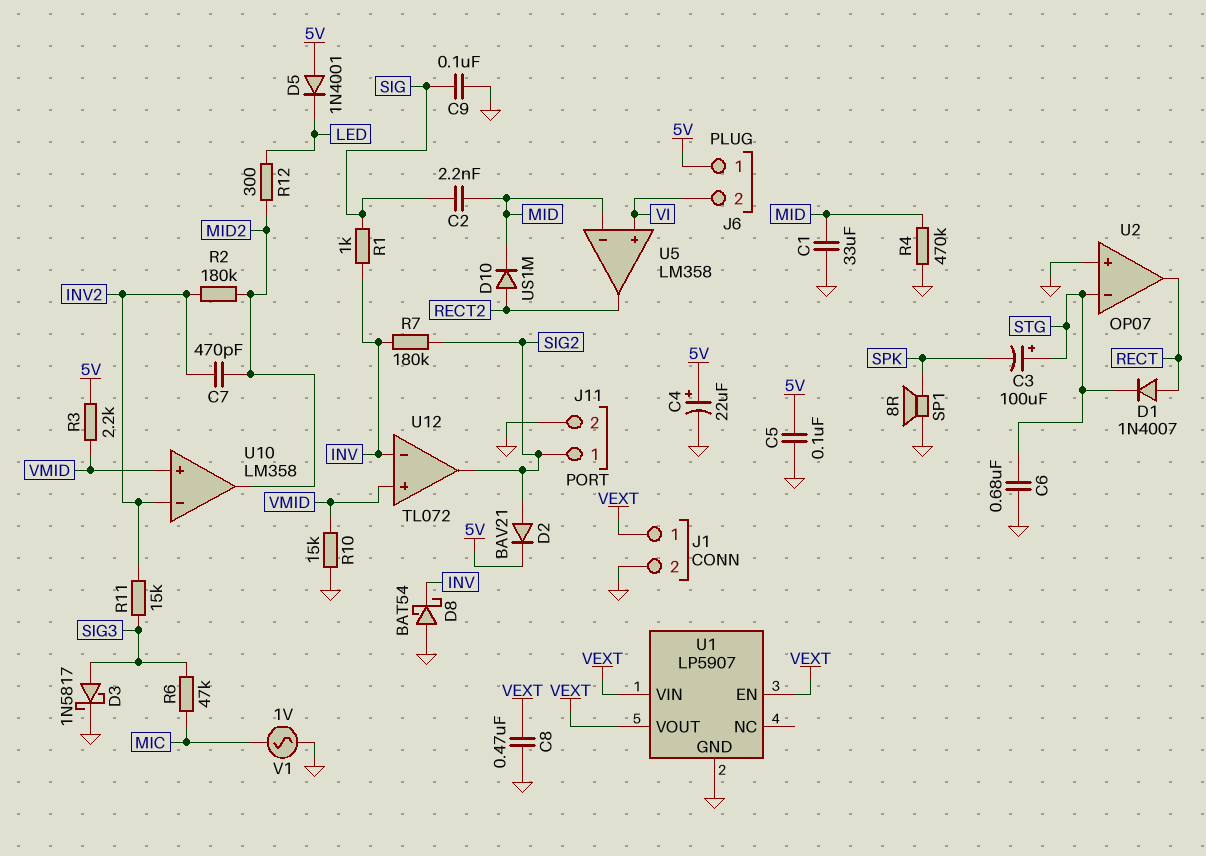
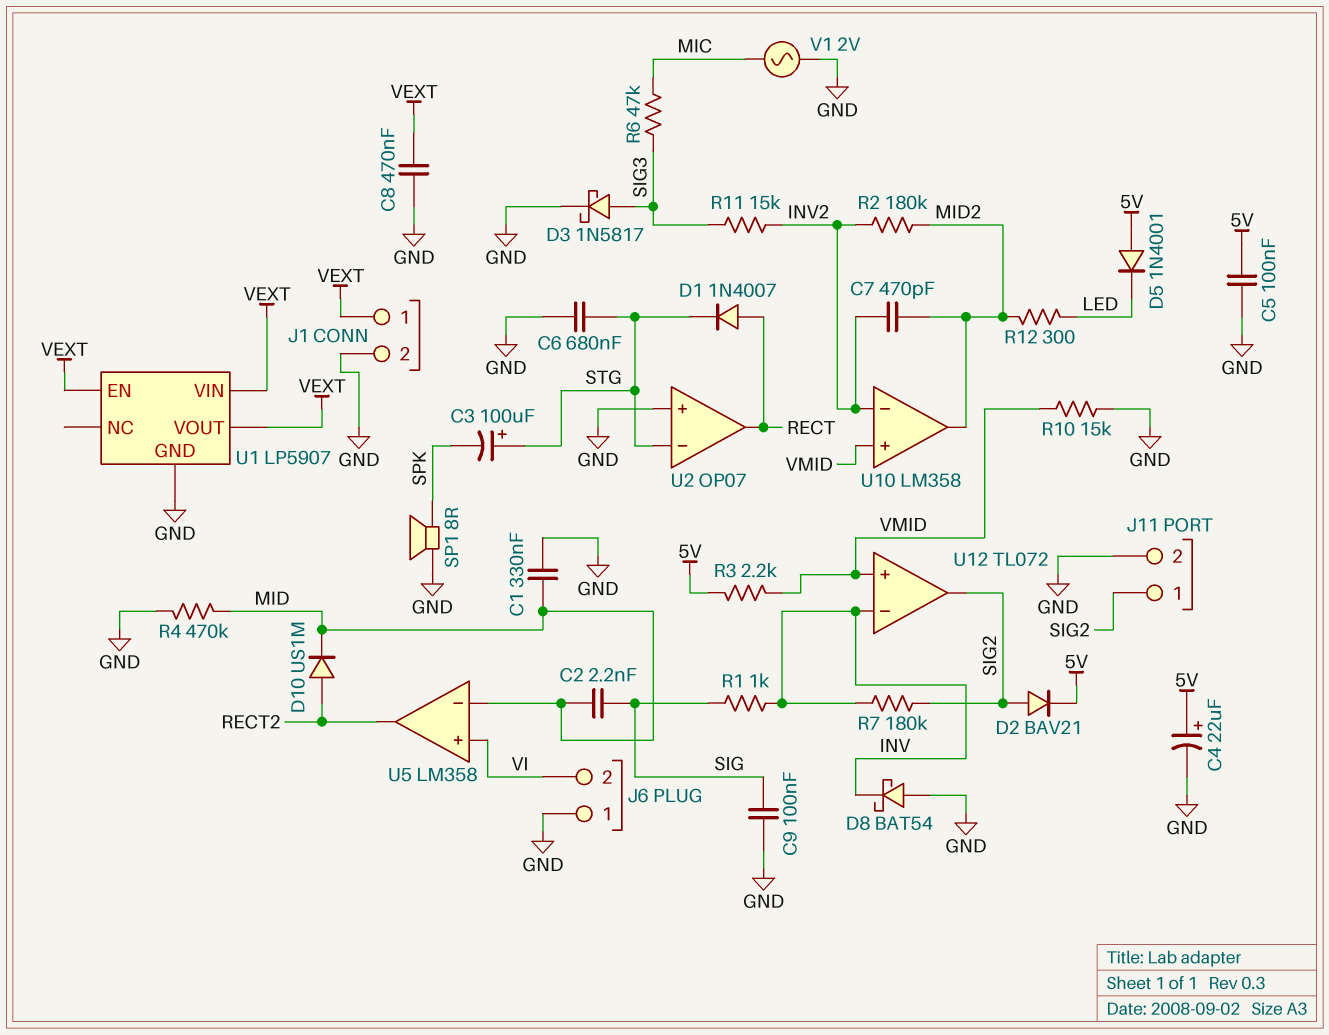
C1: 33uF (GND, MID) -> 330nF (GND, MID)
J6 pin 1: 5V -> GND
V1: AC 1V (GND, MIC) -> AC 2V (GND, MIC)

